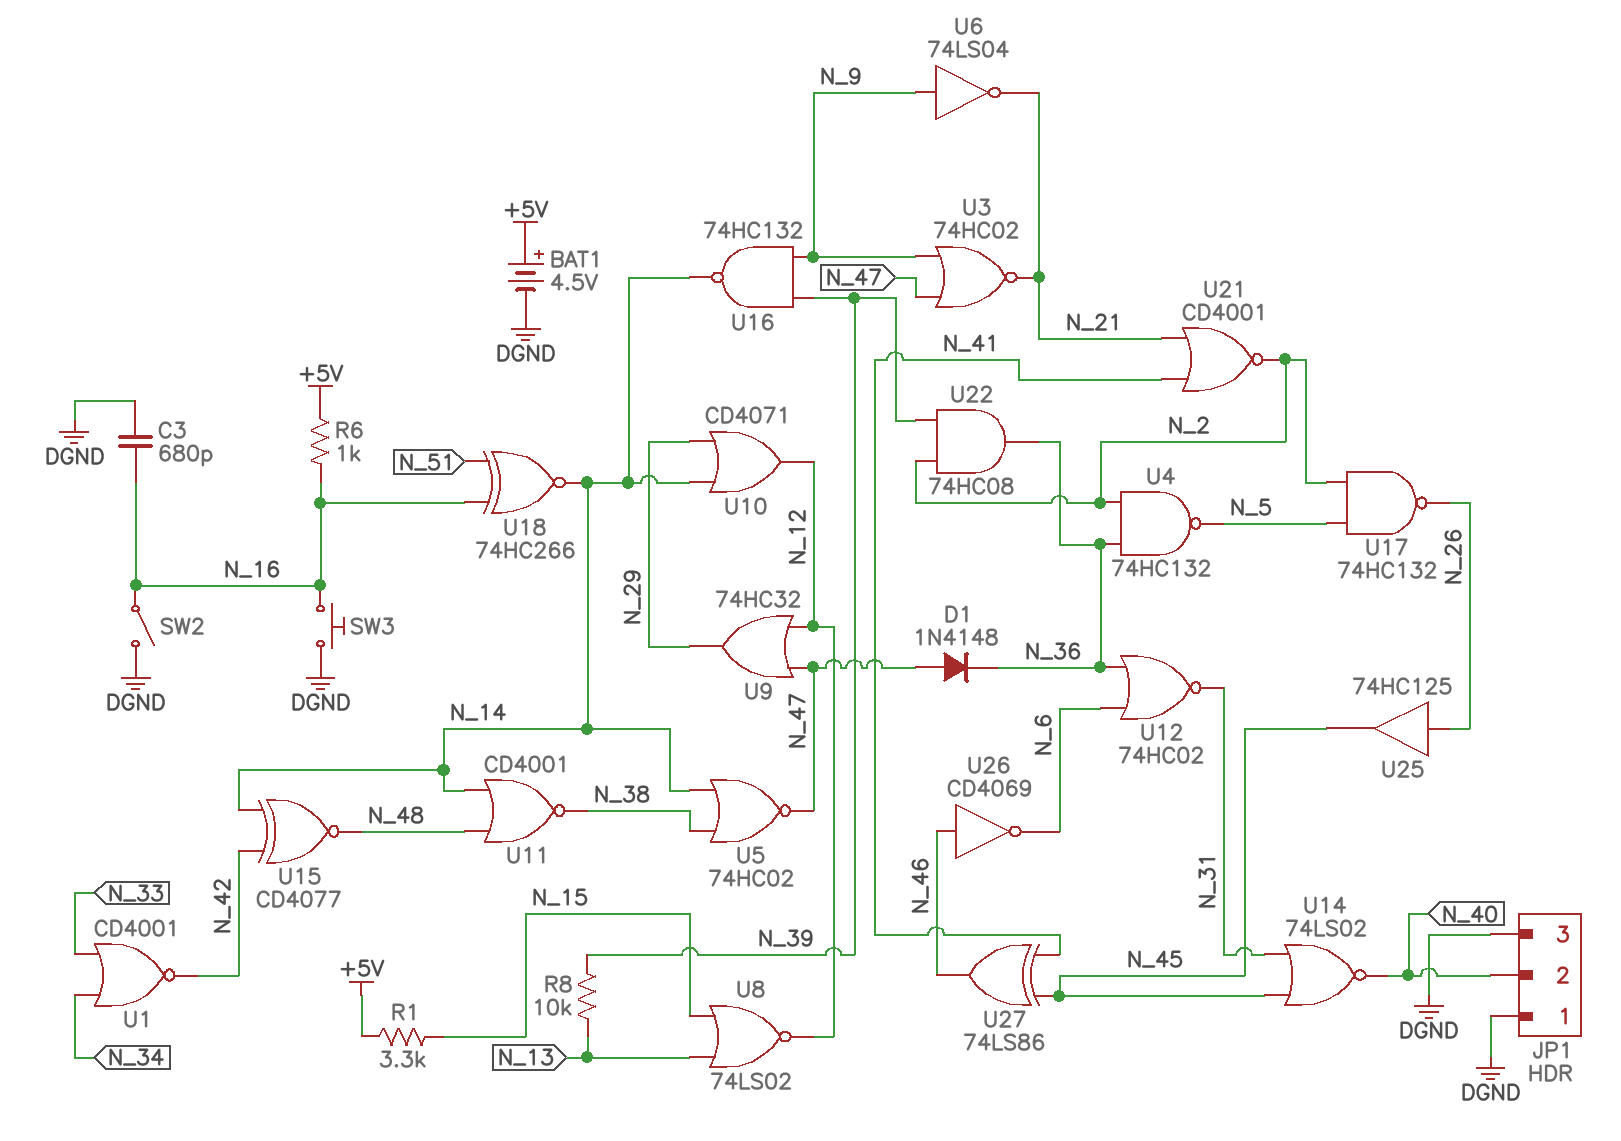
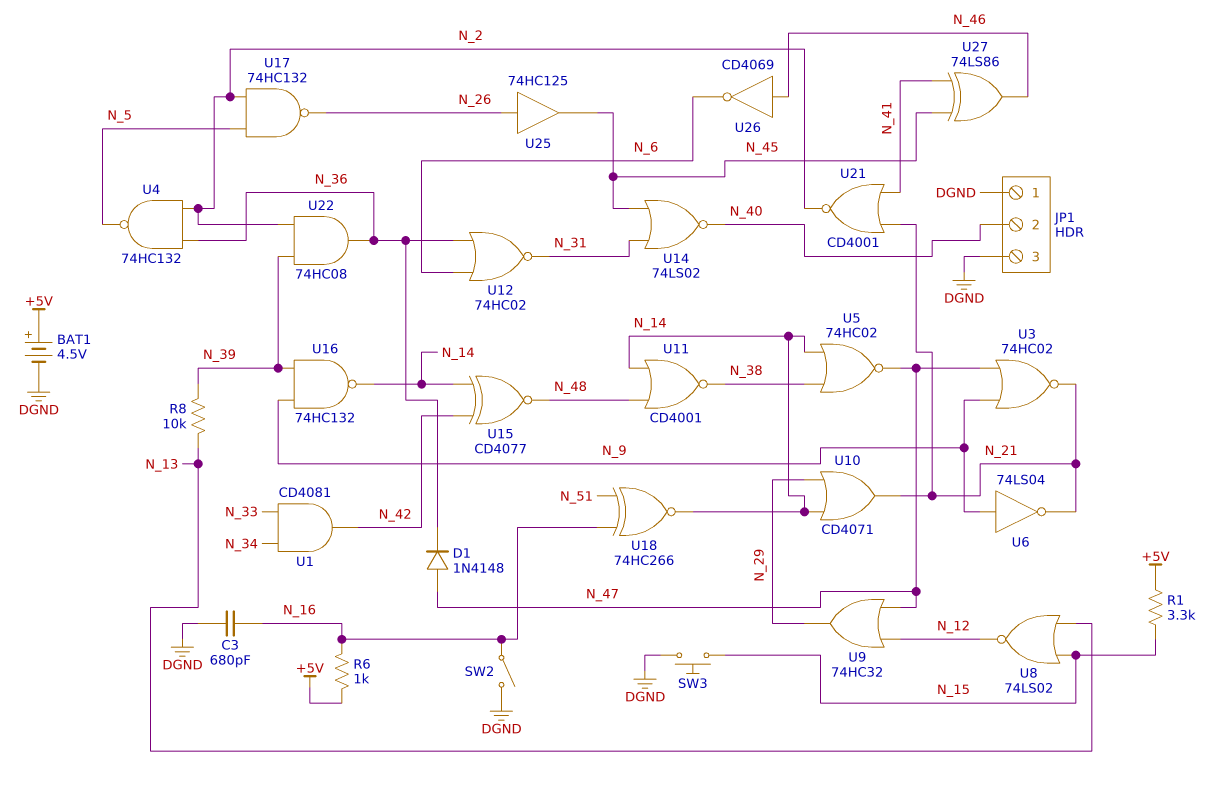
SW3: button (DGND, N_16) -> button (DGND, N_15)
U1: NOR CD4001 (in N_33, in N_34, out N_42) -> AND CD4081 (in N_33, in N_34, out N_42)
U10: OR CD4071 (in N_14, in N_29, out N_12) -> OR CD4071 (in N_14, in N_29, out N_21)

